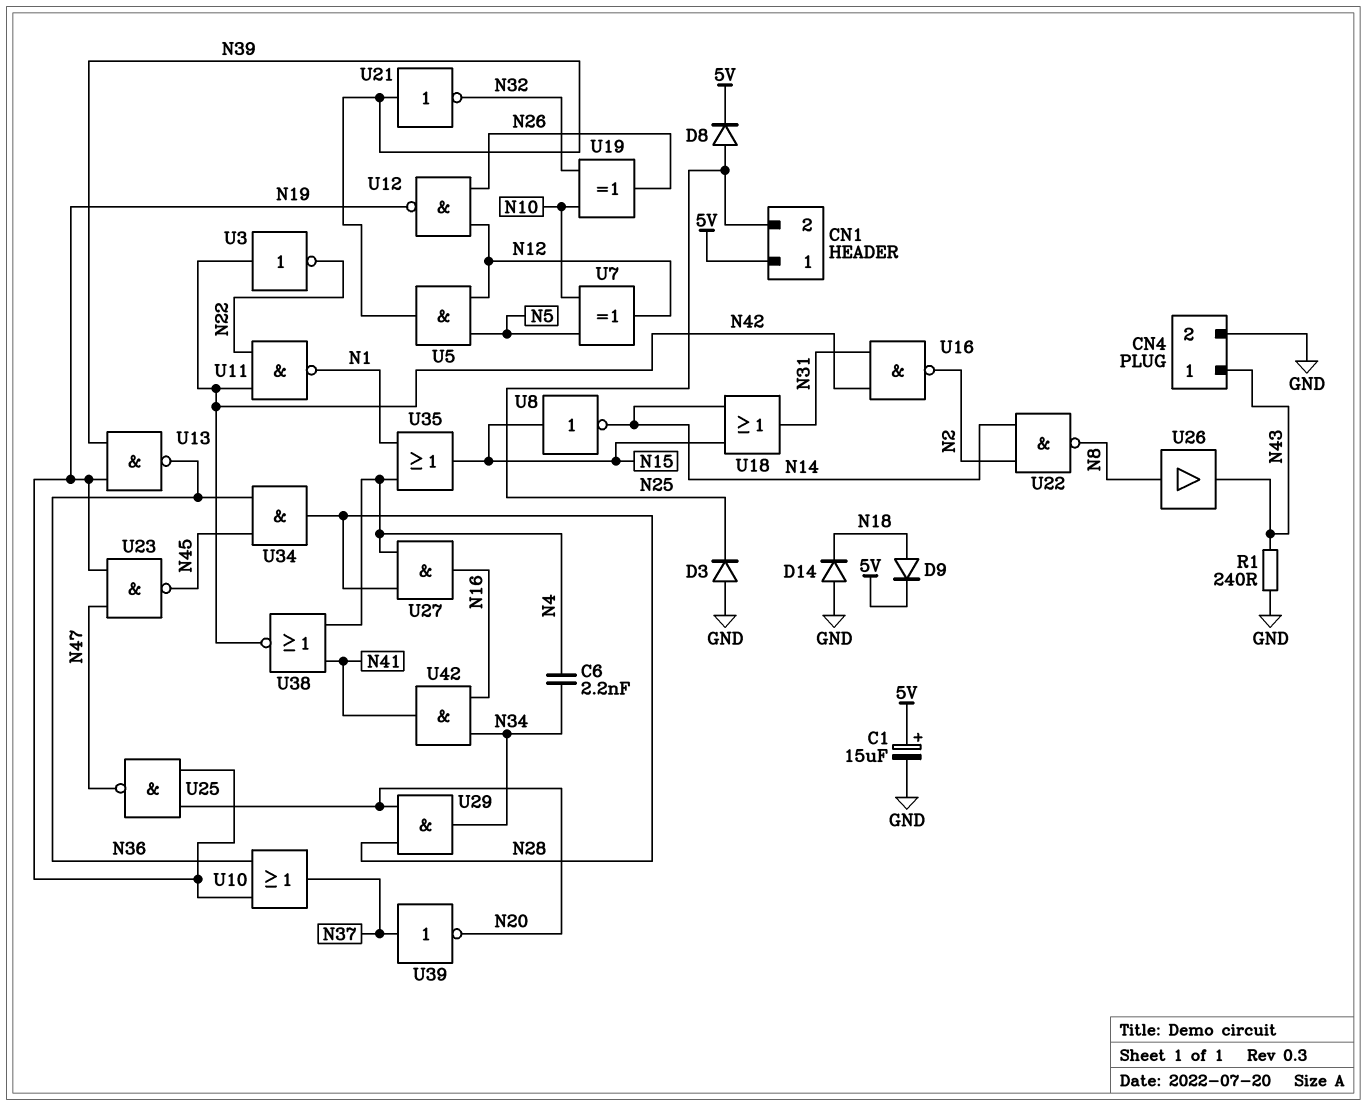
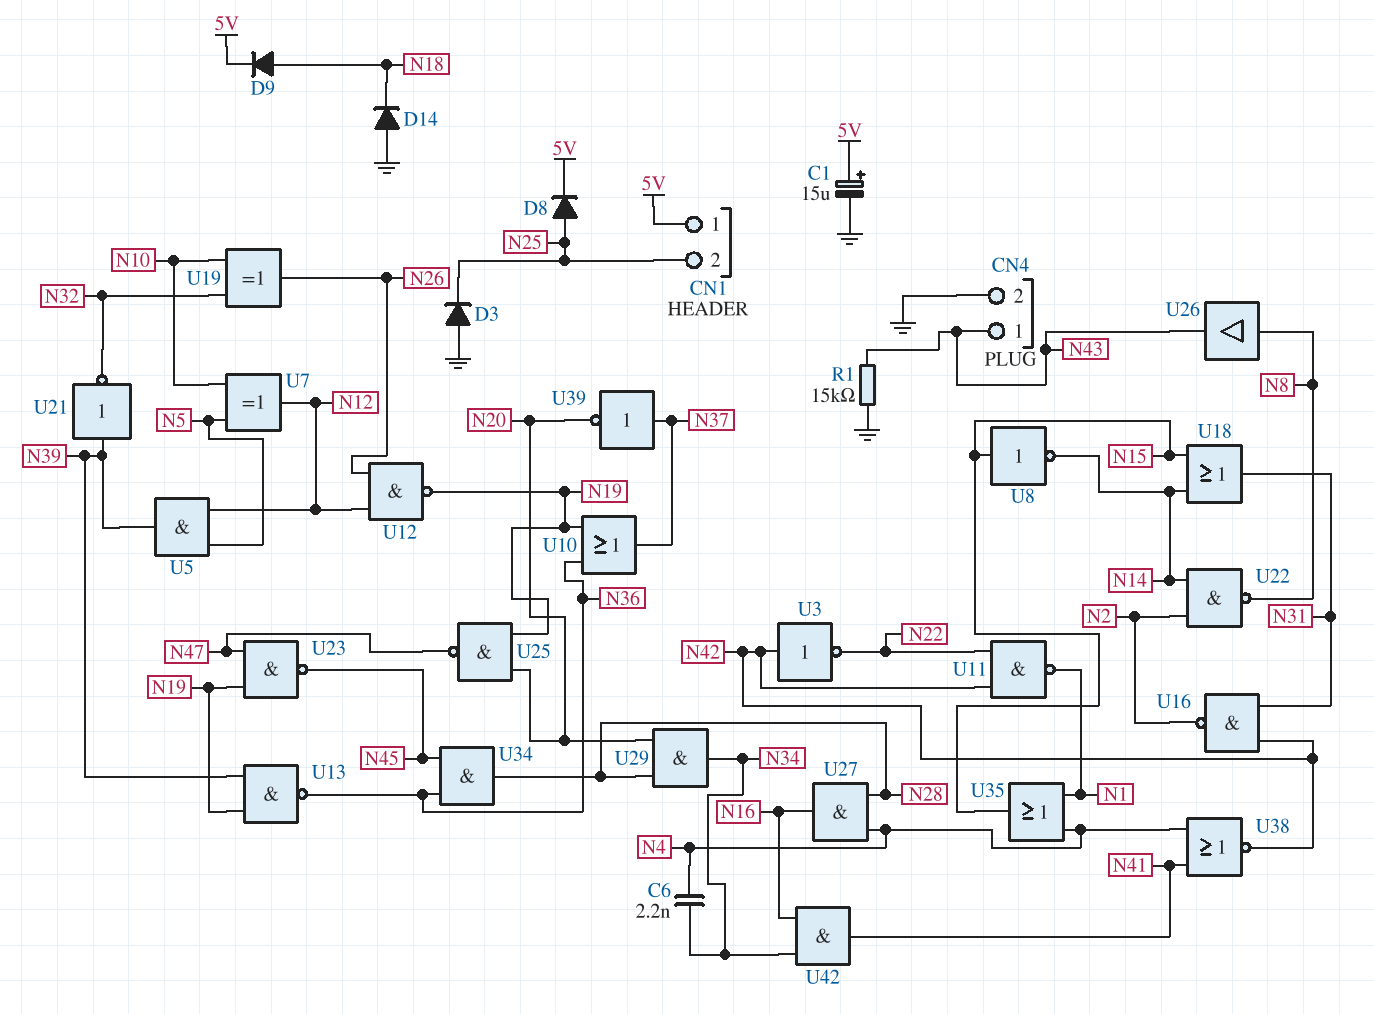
R1: 240 (GND, N43) -> 15k (GND, N43)

